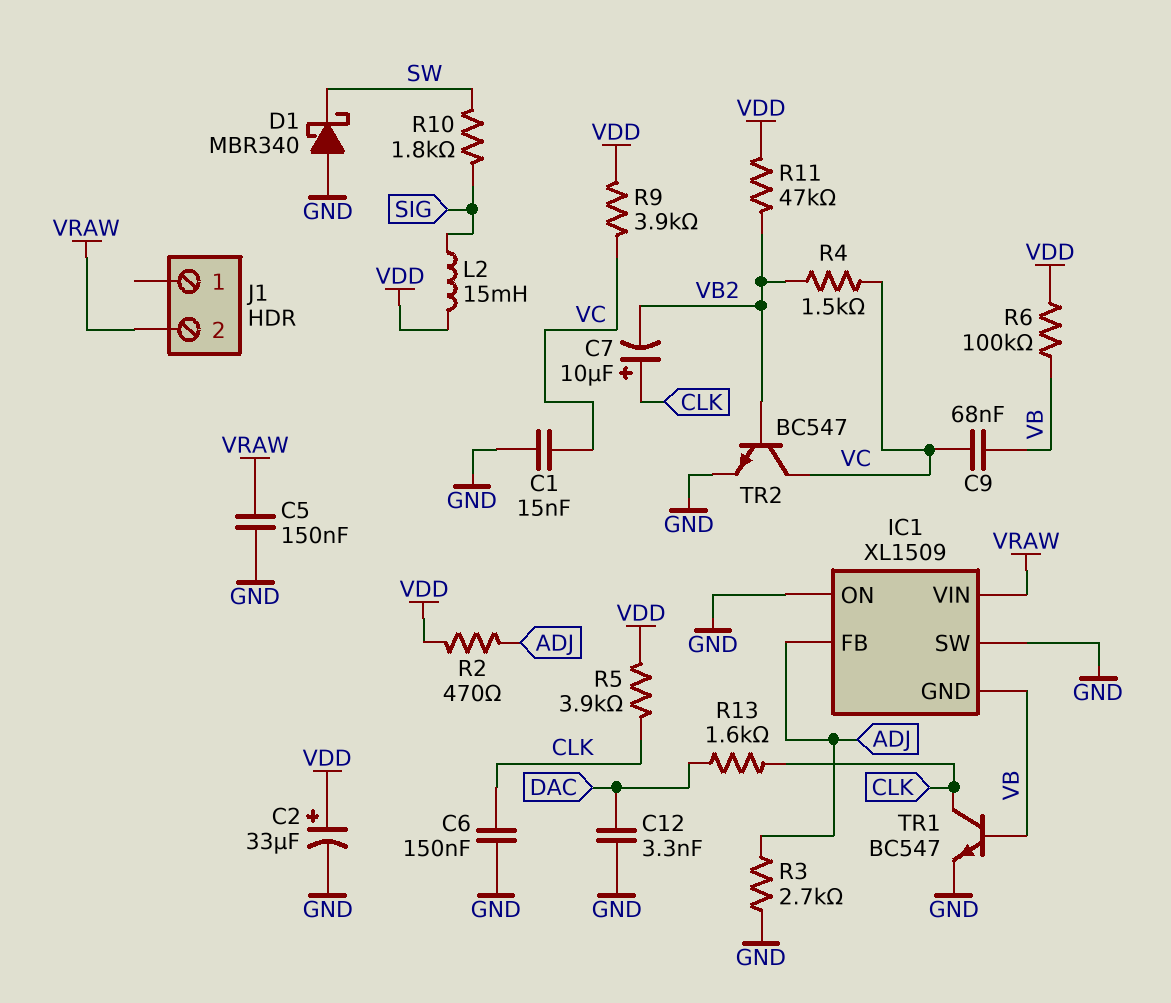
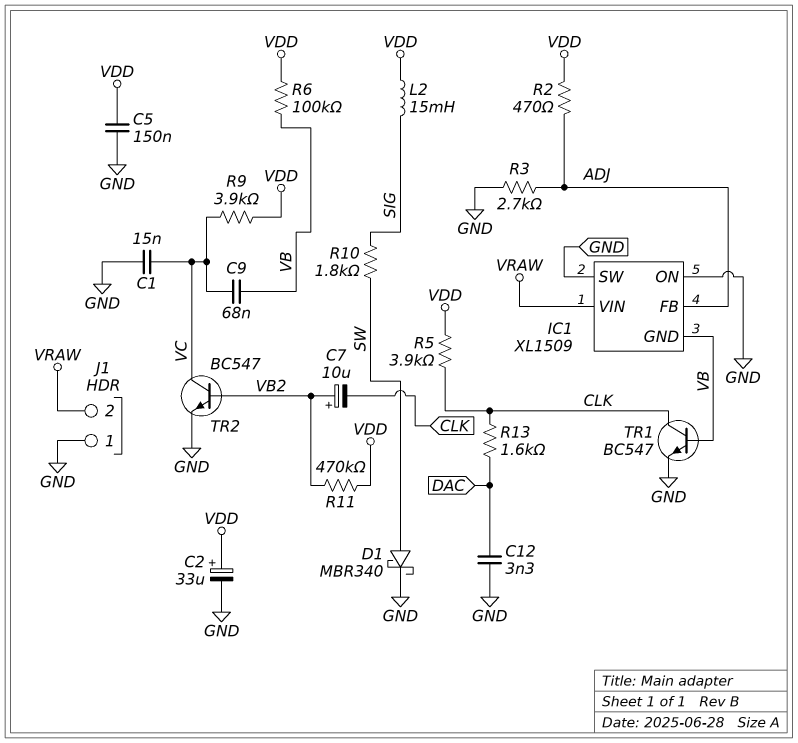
C5: 150nF (GND, VRAW) -> 150nF (GND, VDD)
C6: 150nF (CLK, GND) -> none
C7: 10uF (plus CLK, minus VB2) -> 10uF (plus VB2, minus CLK)
D1: schottky MBR340 (A GND, K SW) -> schottky MBR340 (A SW, K GND)
J1 pin 1: none -> GND
R4: 1.5k (VB2, VC) -> none
R11: 47k (VB2, VDD) -> 470k (VB2, VDD)

